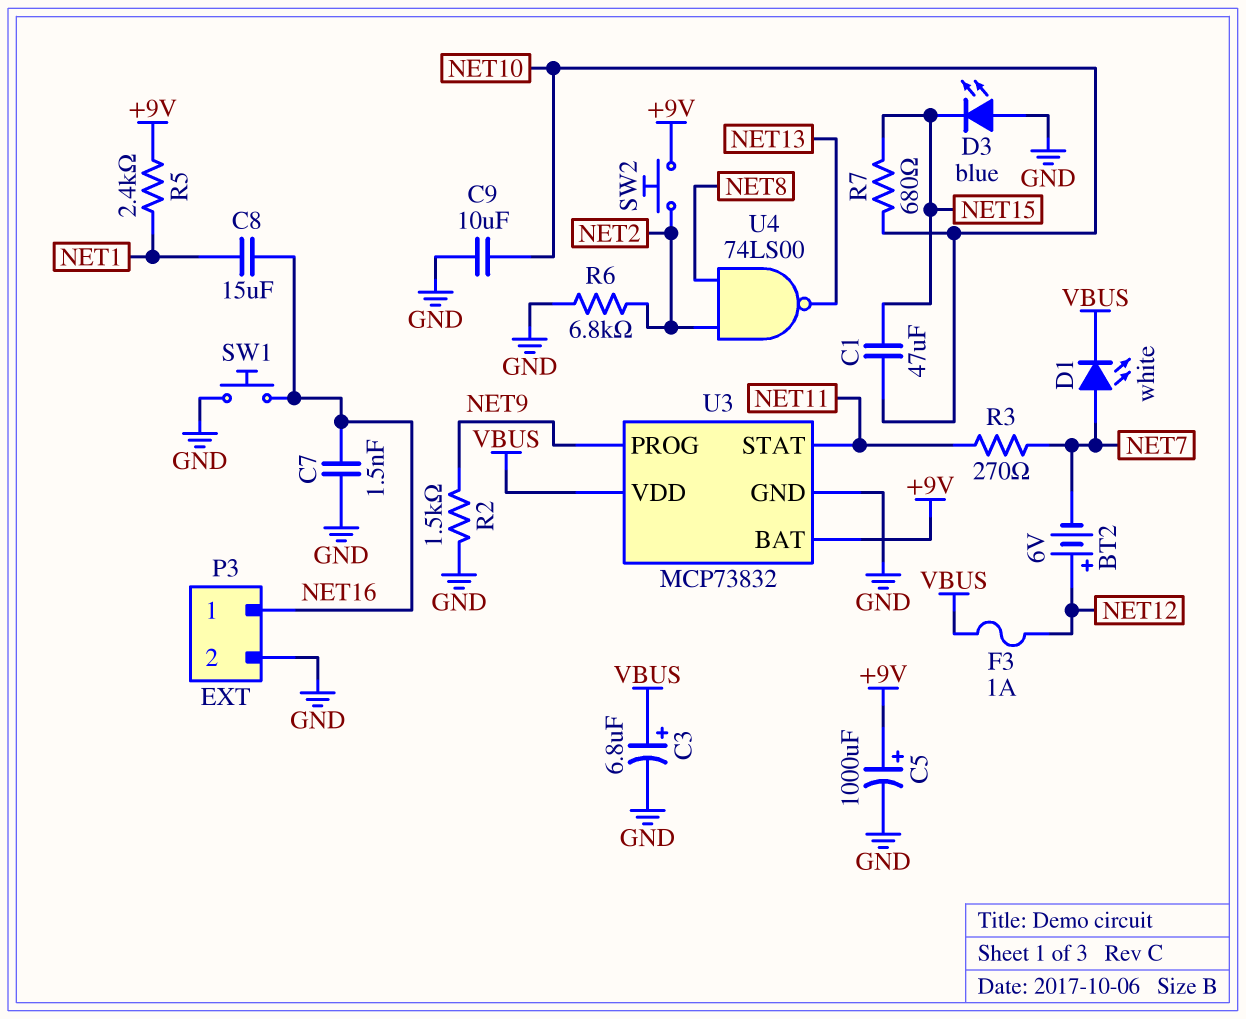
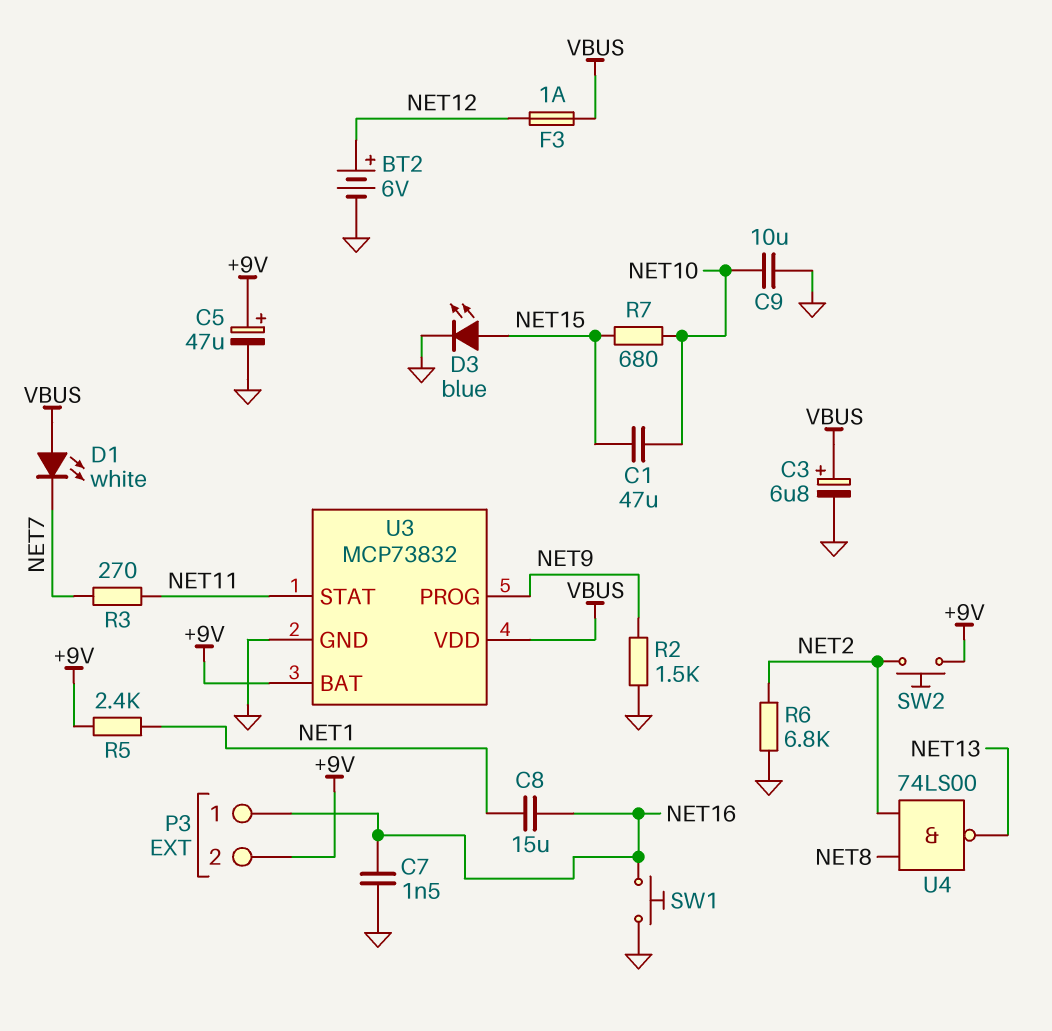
BT2: 6V (plus NET12, minus NET7) -> 6V (plus NET12, minus GND)
C5: 1000uF (plus +9V, minus GND) -> 47uF (plus +9V, minus GND)
D1: LED white (A NET7, K VBUS) -> LED white (A VBUS, K NET7)
D3: LED blue (A GND, K NET15) -> LED blue (A NET15, K GND)
P3 pin 2: GND -> +9V

